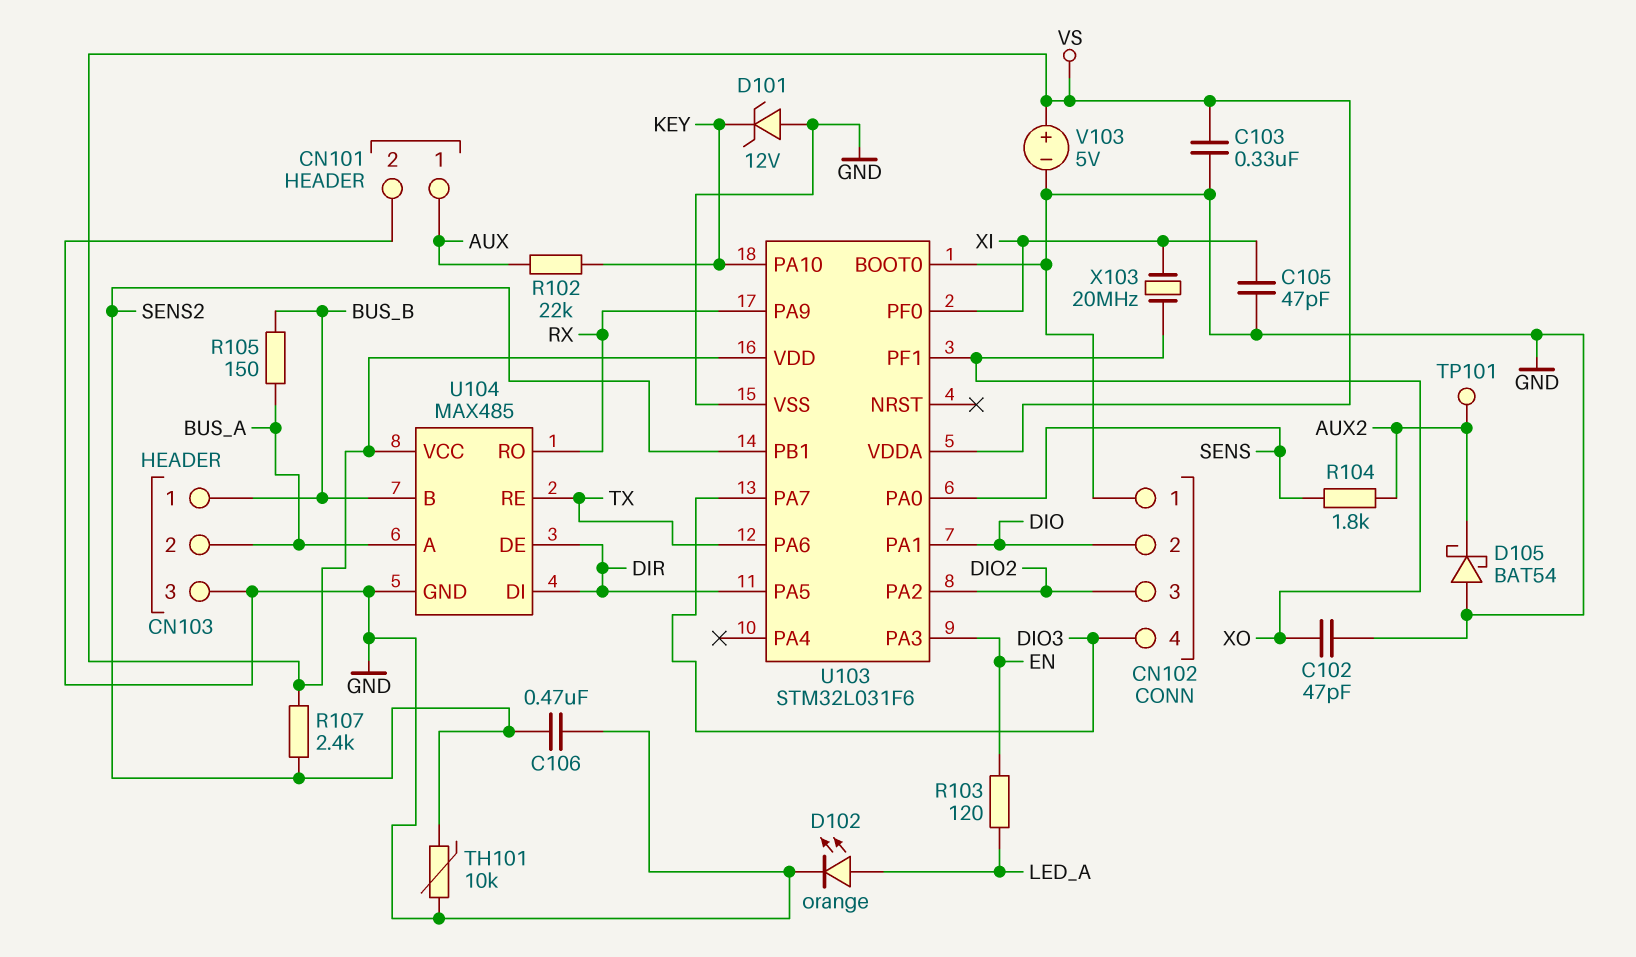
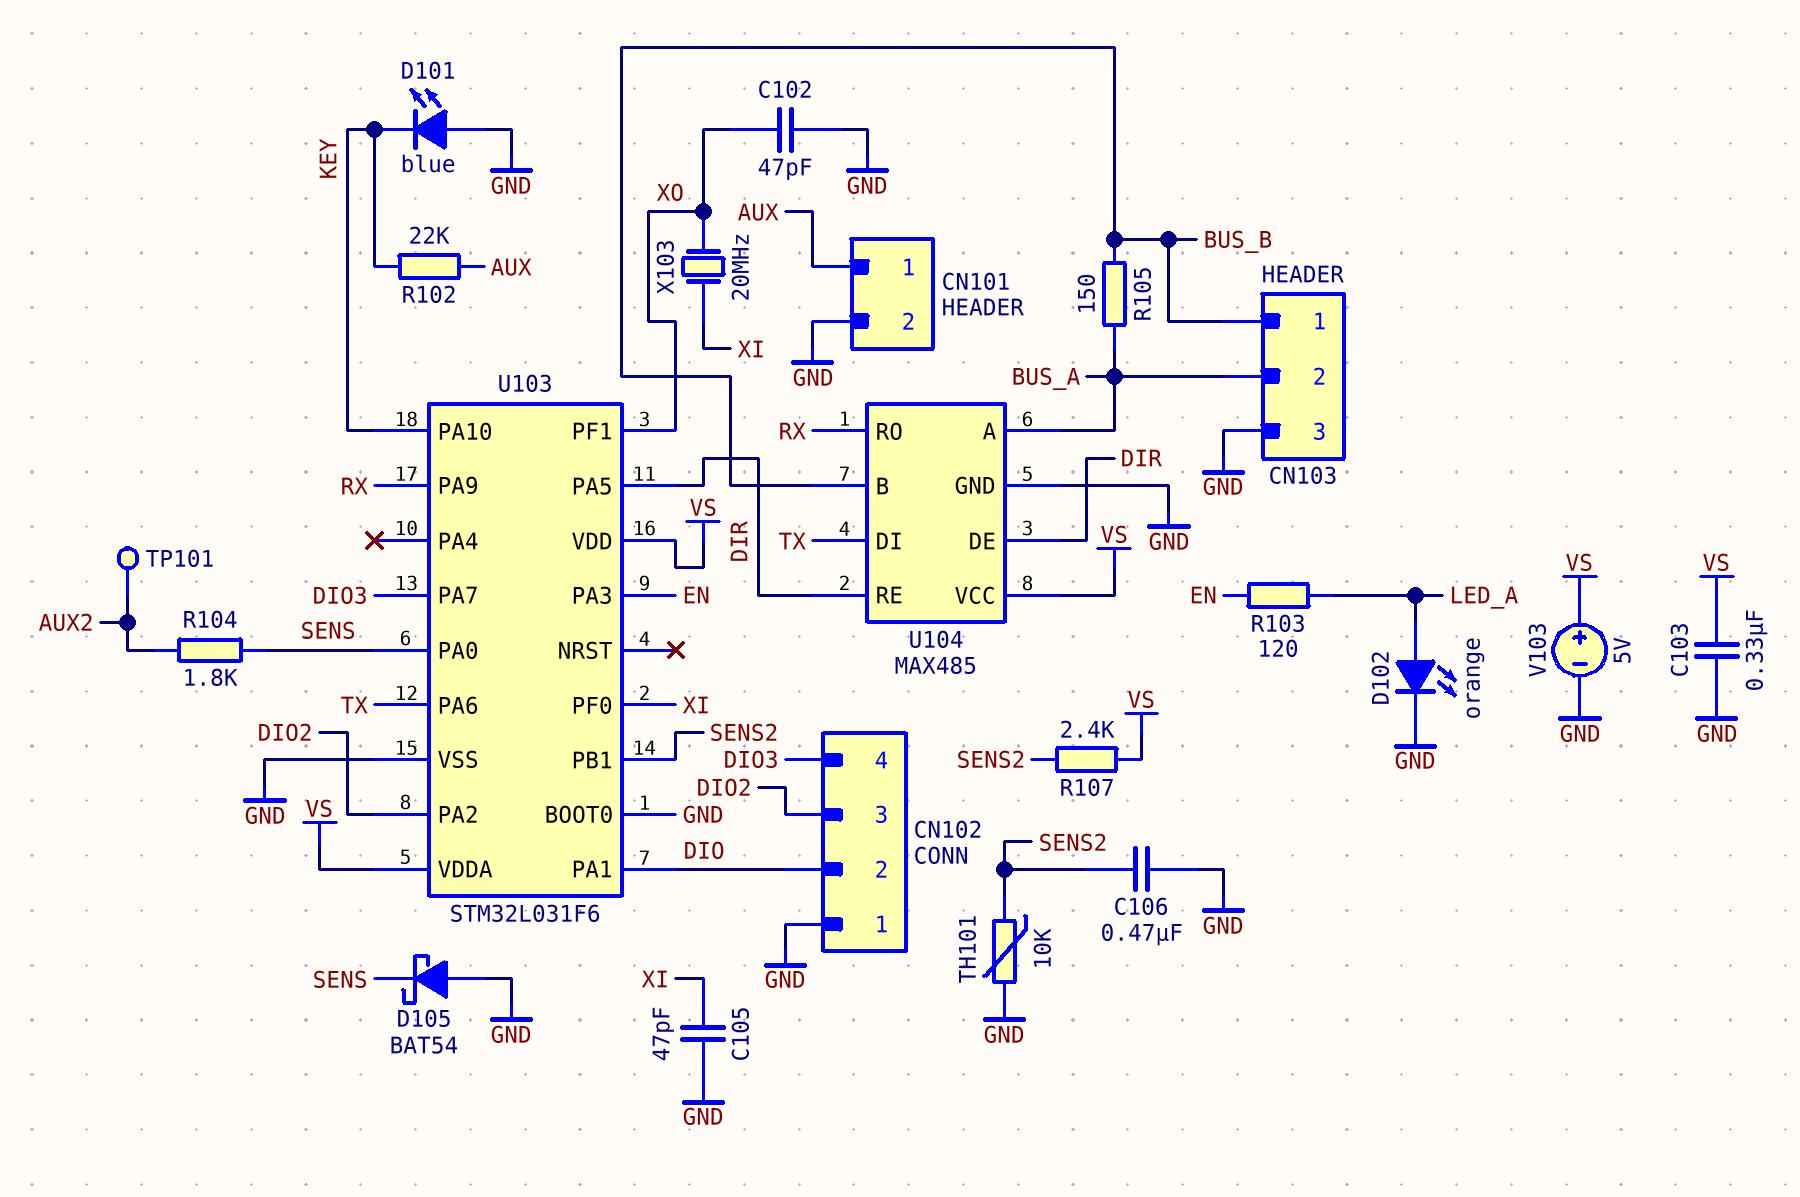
D101: zener 12V (A GND, K KEY) -> LED blue (A GND, K KEY)
D105: schottky BAT54 (A GND, K AUX2) -> schottky BAT54 (A GND, K SENS)
U104 pin DI: DIR -> TX
U104 pin RE: TX -> DIR

